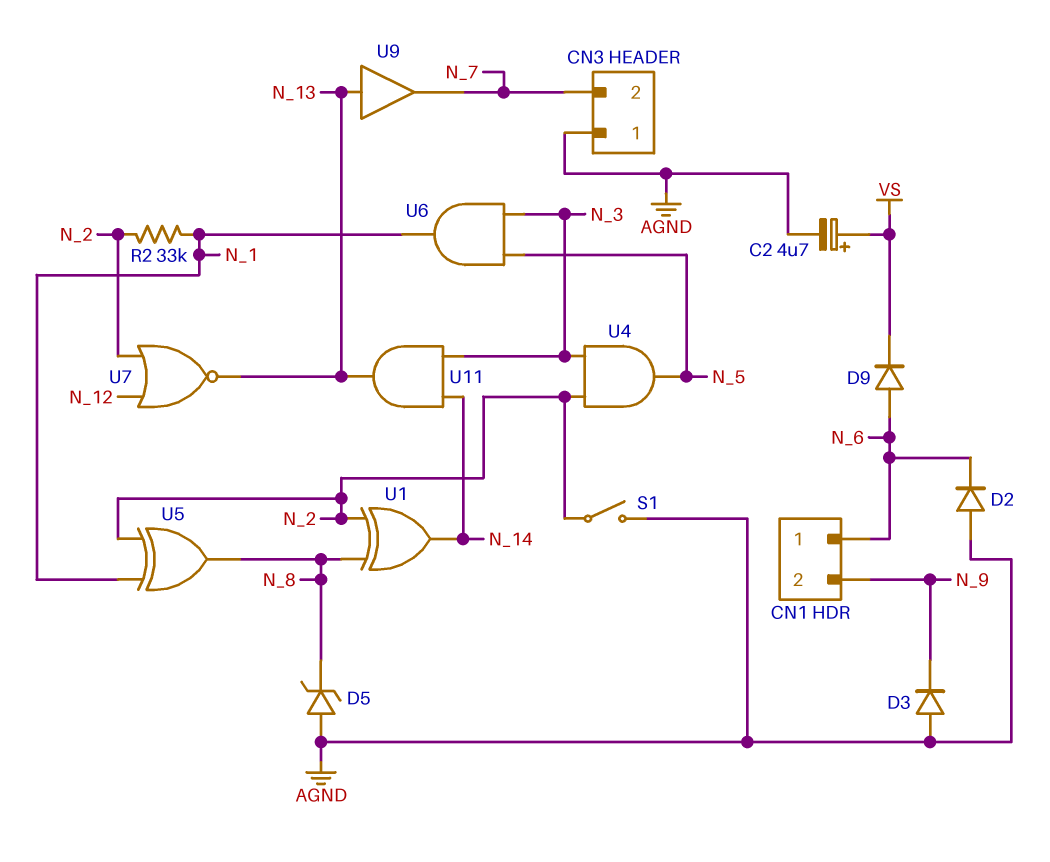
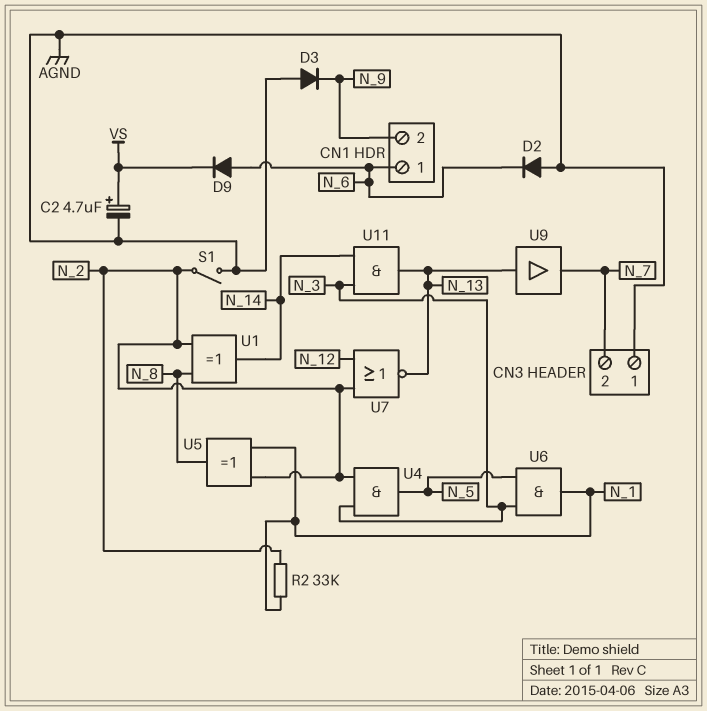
D5: zener (A AGND, K N_8) -> none

